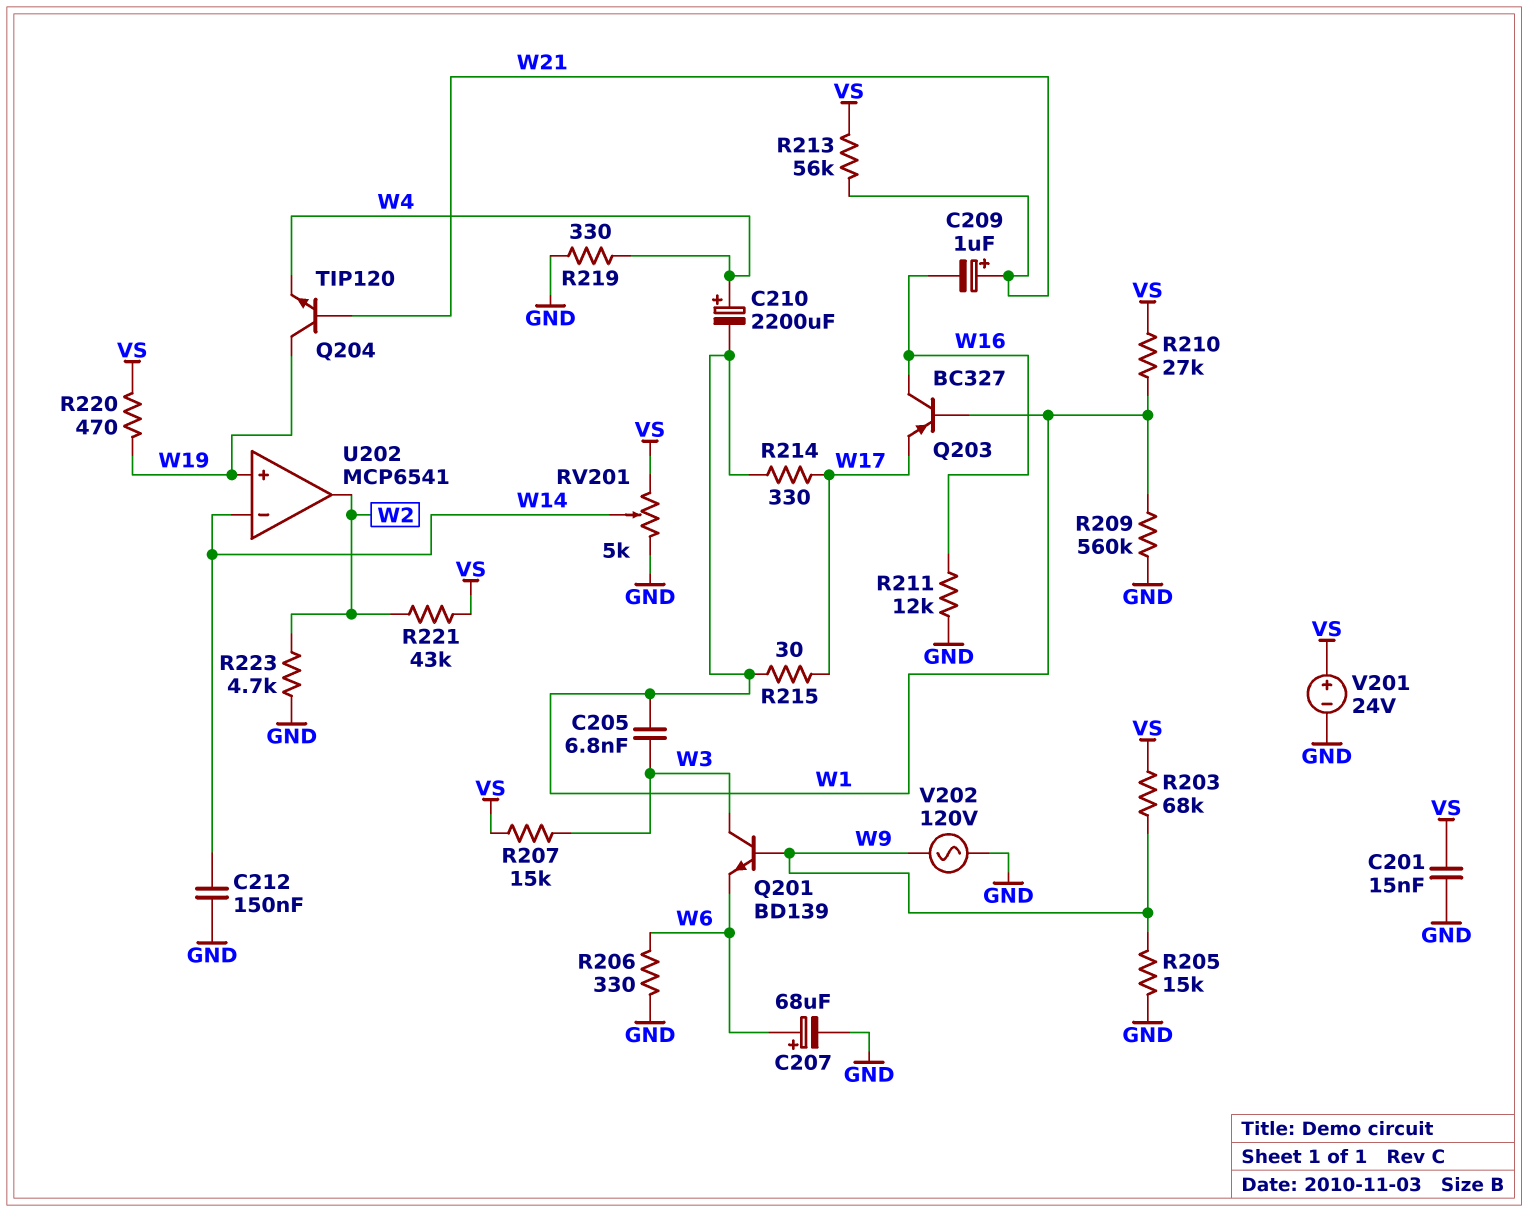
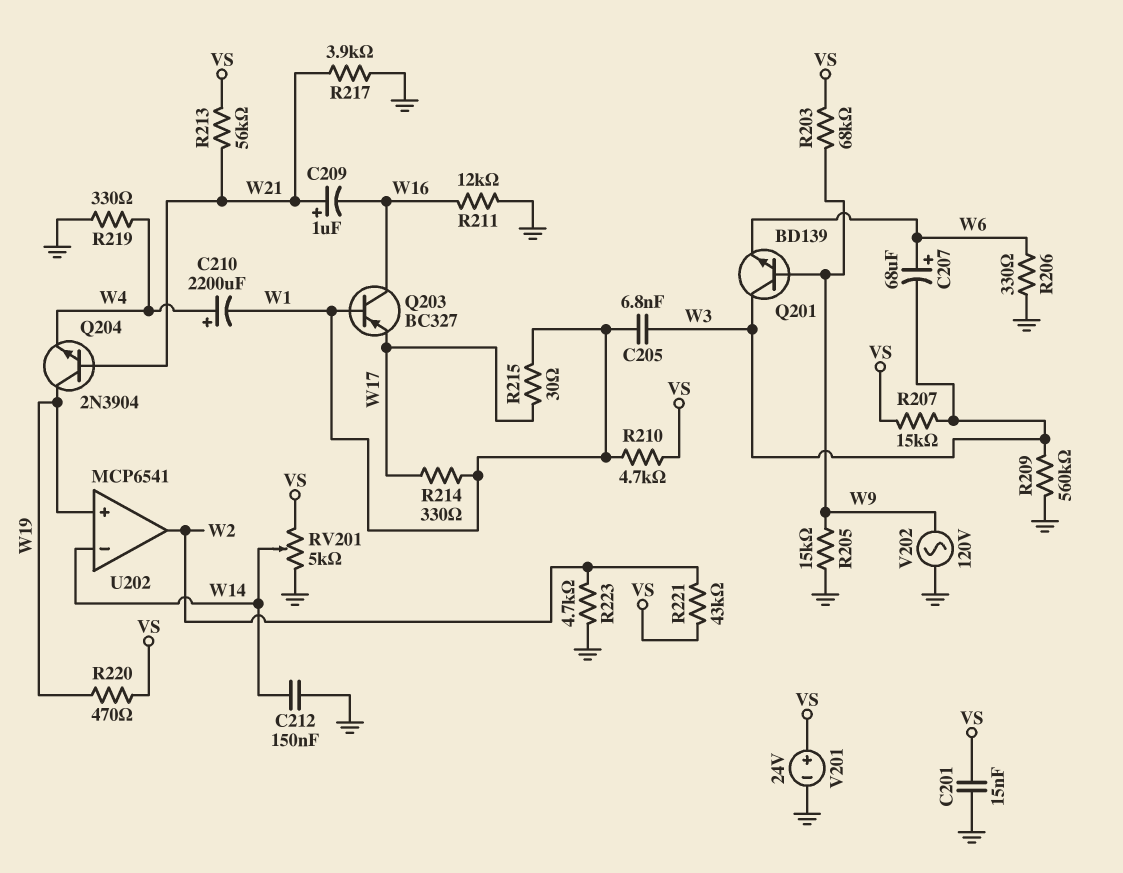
C207: 68uF (plus W6, minus GND) -> 68uF (plus W6, minus W3)
Q204: NPN TIP120 (B W21, C W19, E W4) -> NPN 2N3904 (B W21, C W19, E W4)
R209: 560k (GND, W1) -> 560k (GND, W3)
R210: 27k (VS, W1) -> 4.7k (VS, W1)
R217: none -> 3.9k (GND, W21)

